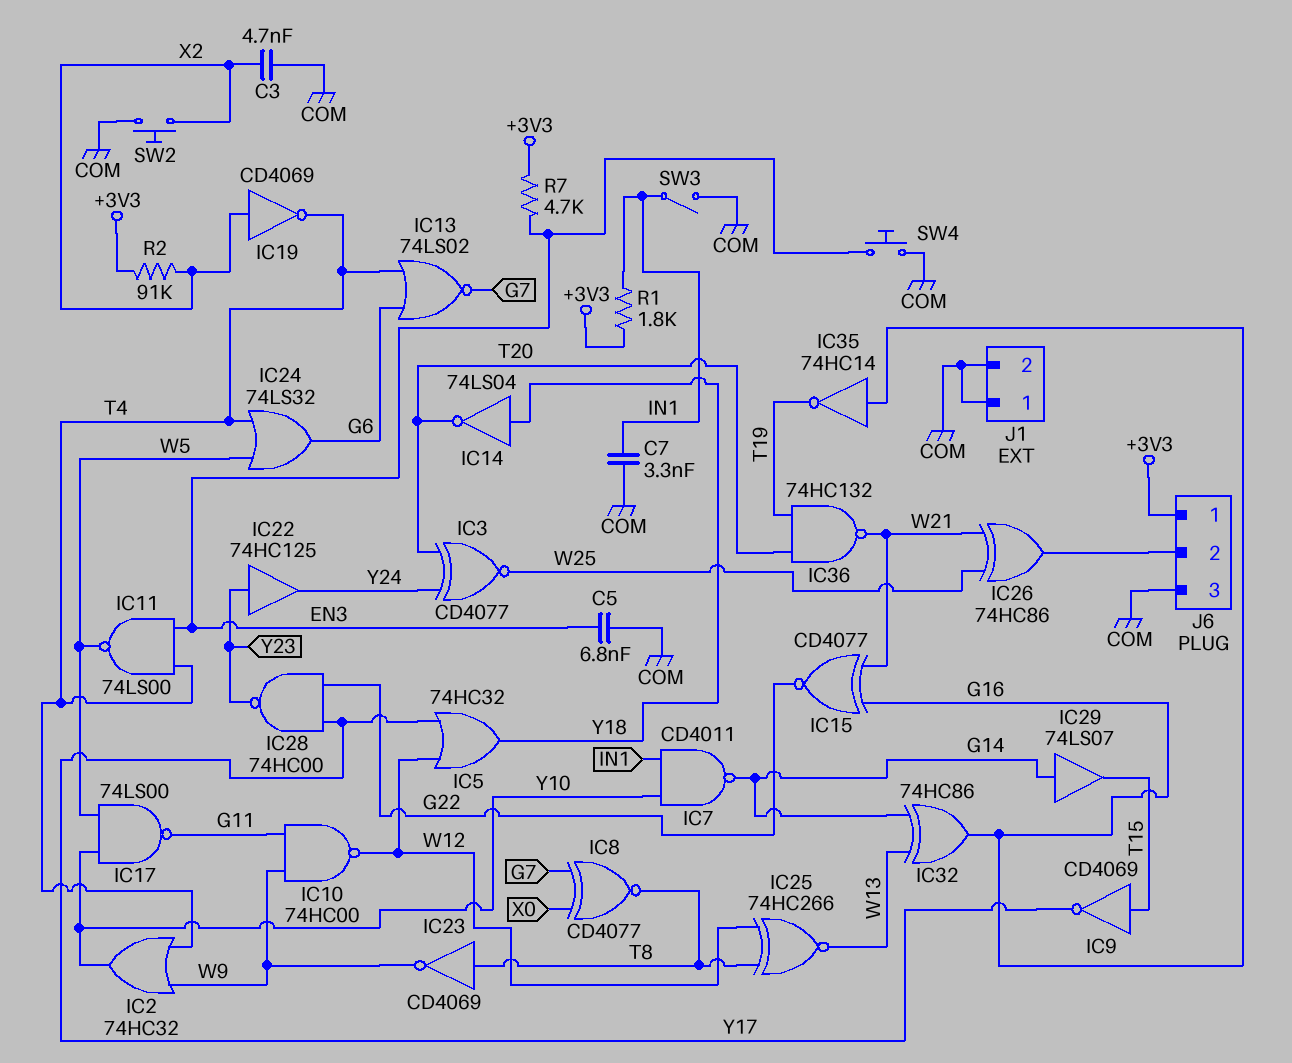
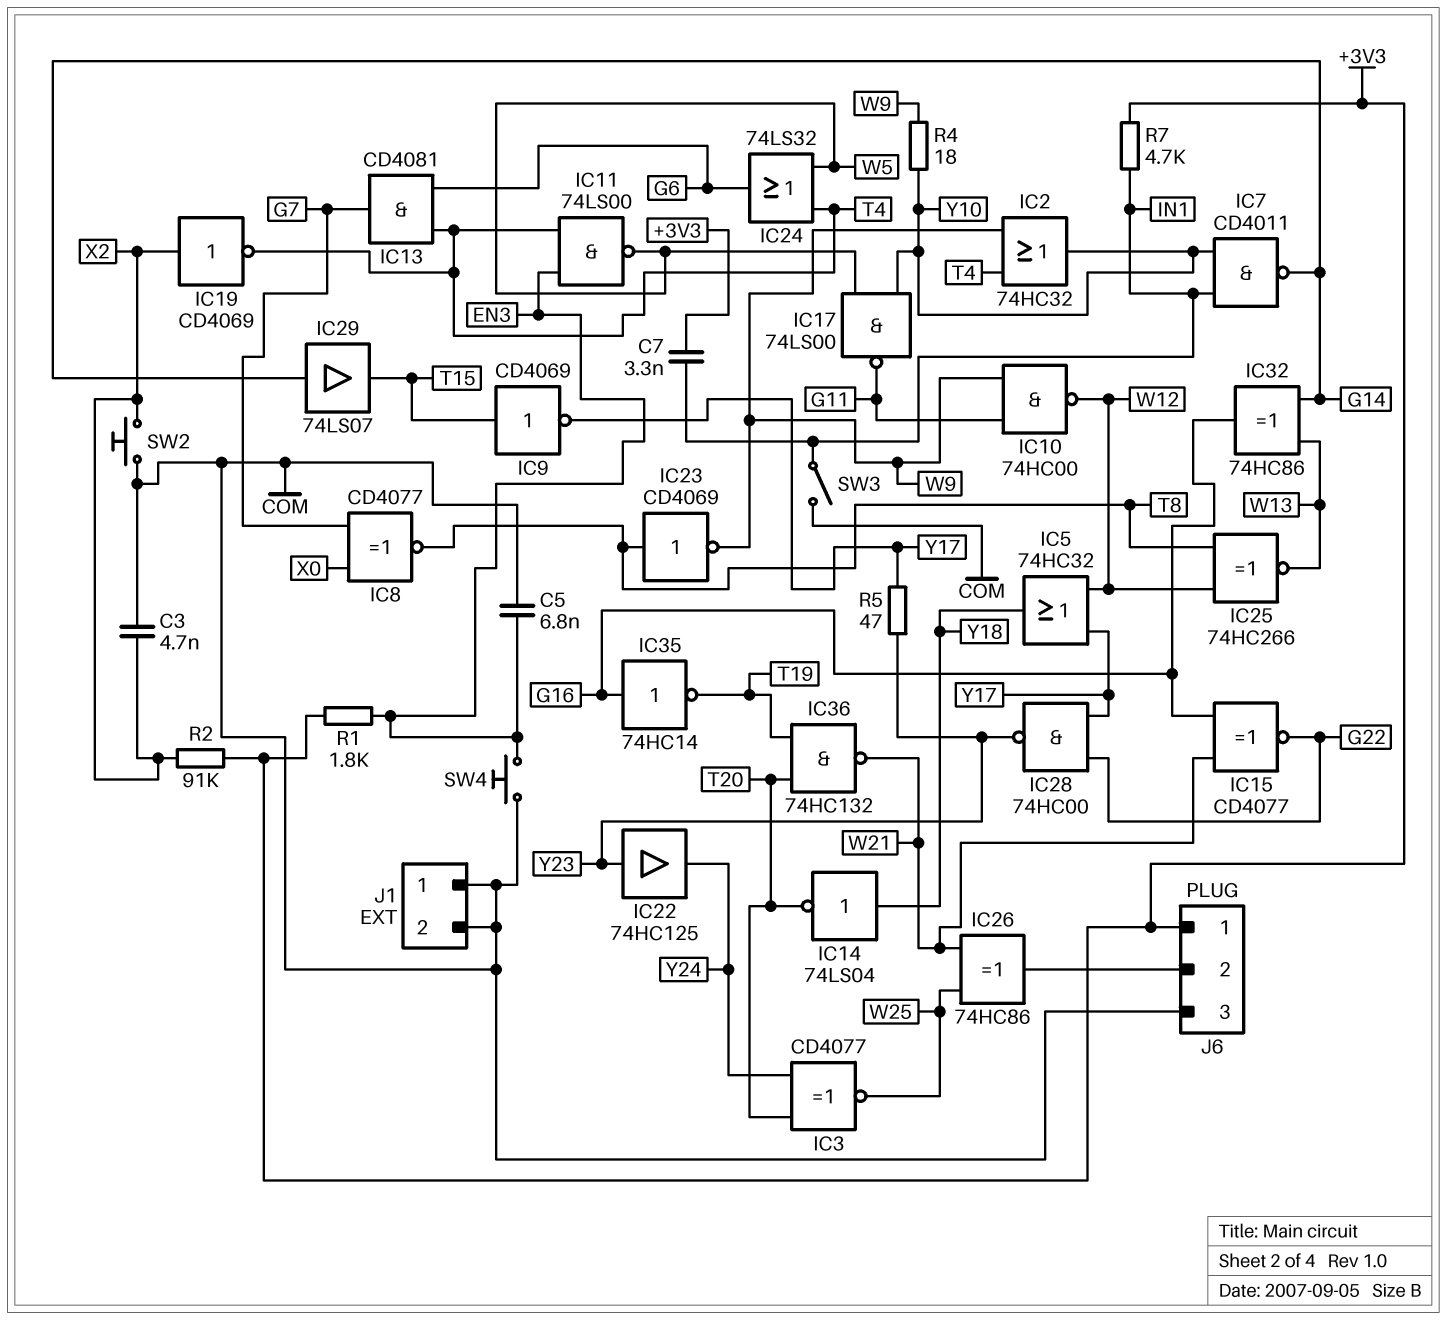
C7: 3.3nF (COM, IN1) -> 3.3nF (+3V3, IN1)
IC13: NOR 74LS02 (in G6, in T4, out G7) -> AND CD4081 (in G6, in T4, out G7)
R1: 1.8k (+3V3, IN1) -> 1.8k (+3V3, EN3)
R4: none -> 18 (W9, Y10)
R5: none -> 47 (Y17, Y23)
R7: 4.7k (+3V3, EN3) -> 4.7k (+3V3, IN1)

